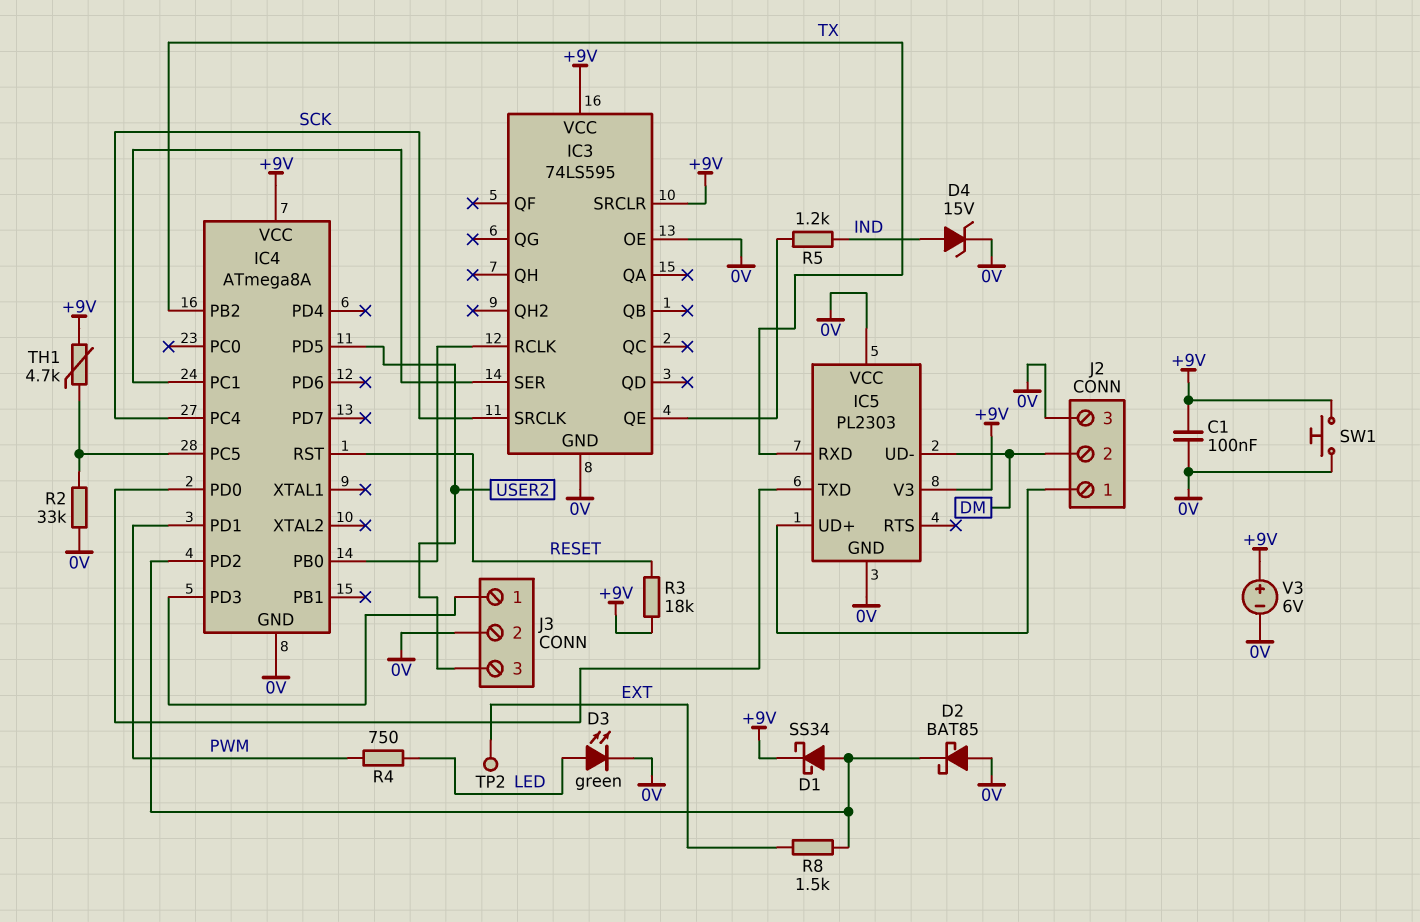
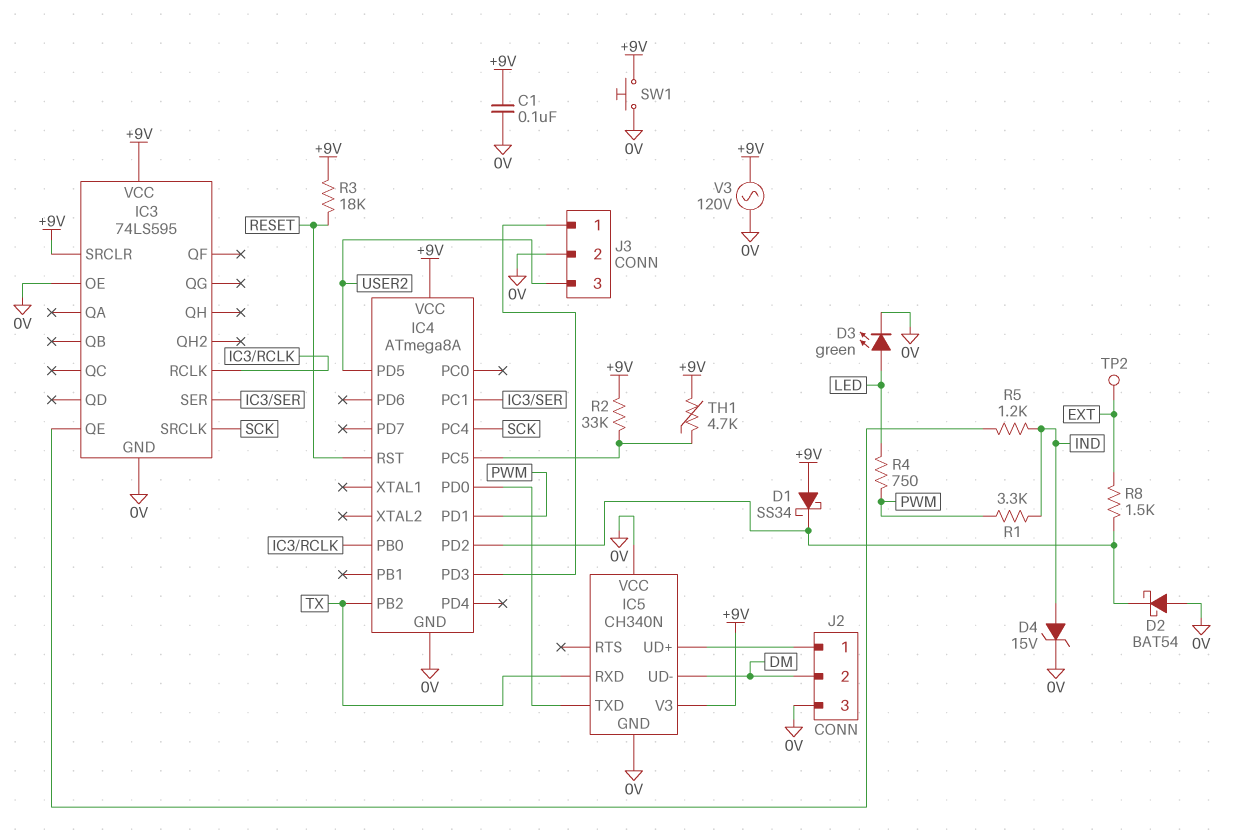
D1: schottky SS34 (A IC4/PD2, K +9V) -> schottky SS34 (A +9V, K IC4/PD2)
D2: schottky BAT85 (A 0V, K IC4/PD2) -> schottky BAT54 (A 0V, K IC4/PD2)
IC5: PL2303 -> CH340N
R1: none -> 3.3k (IND, PWM)
R2: 33k (0V, IC4/PC5) -> 33k (+9V, IC4/PC5)
V3: 6V (plus +9V, minus 0V) -> AC 120V (+9V, 0V)

